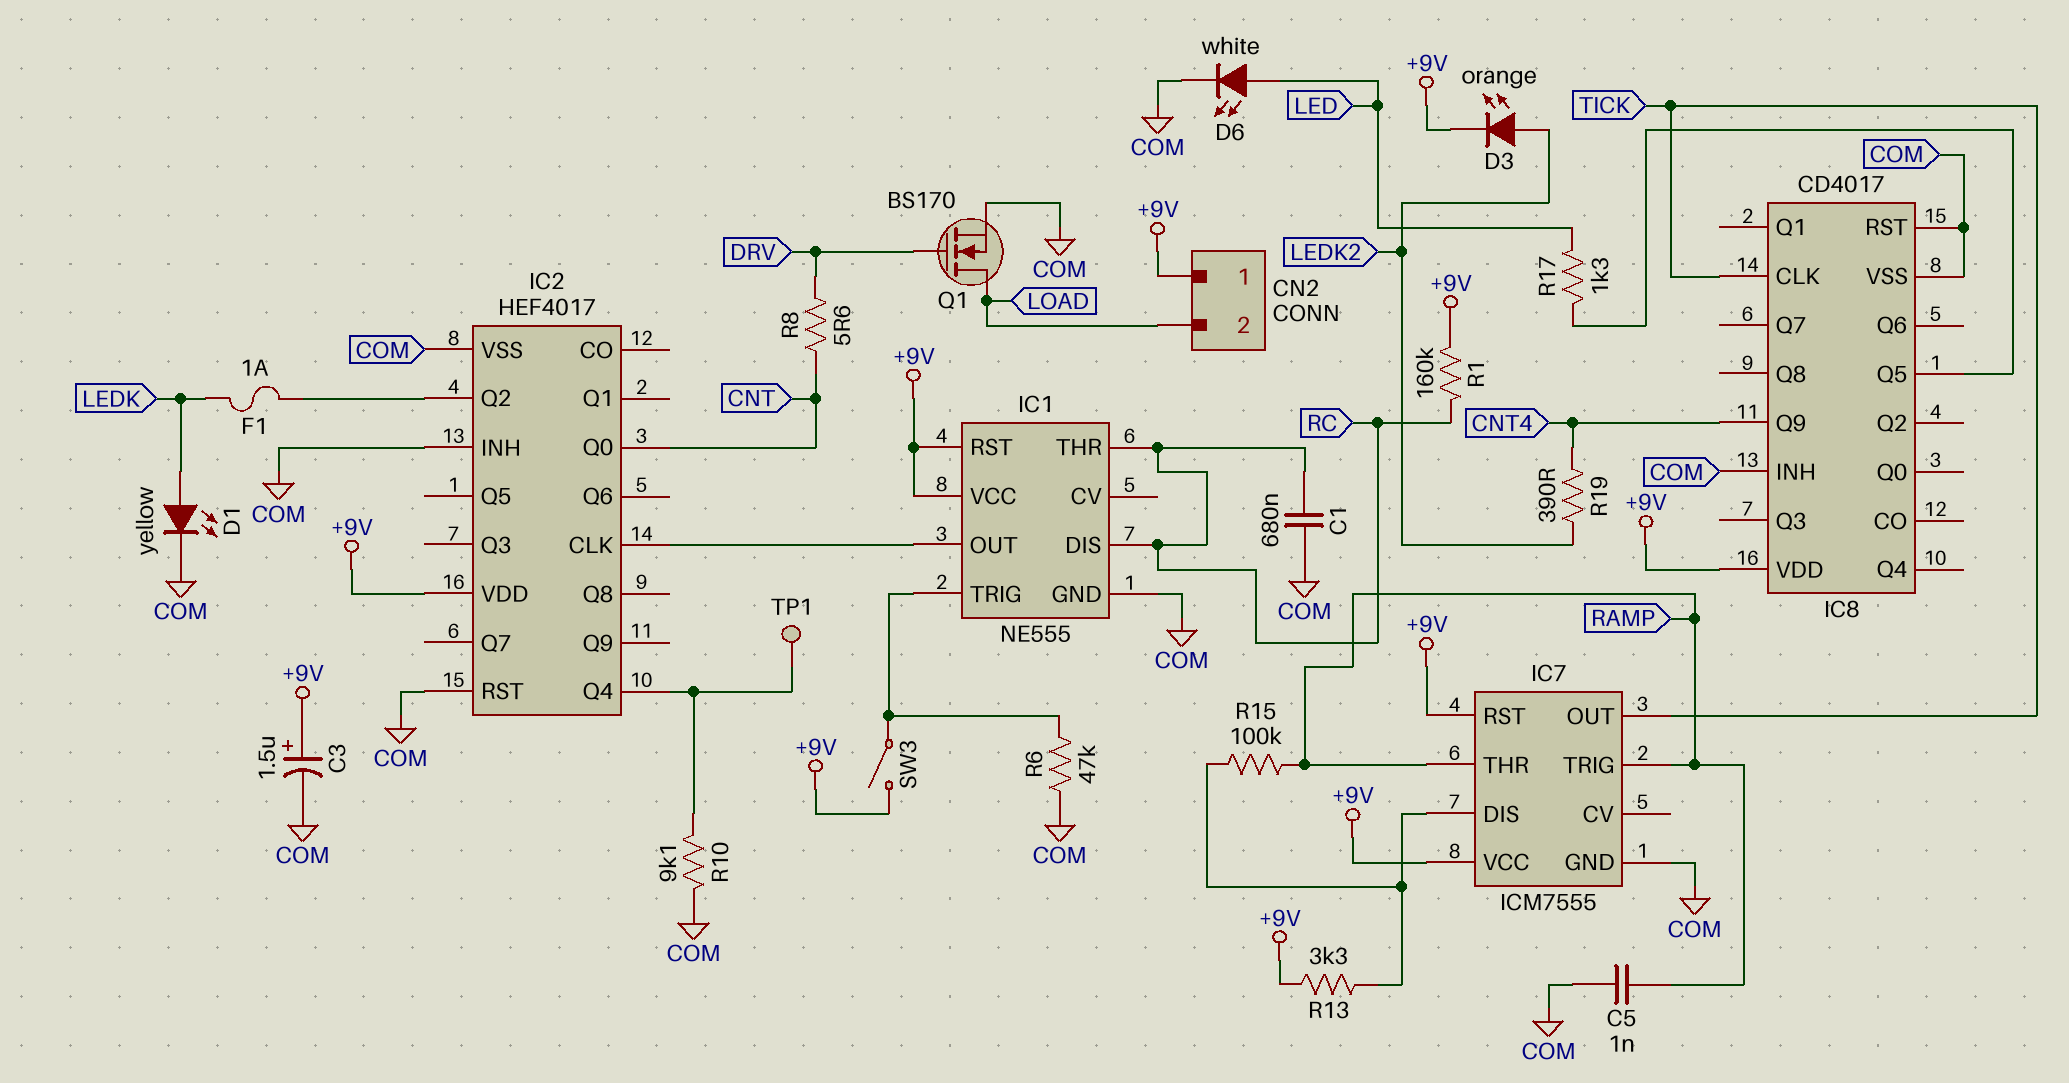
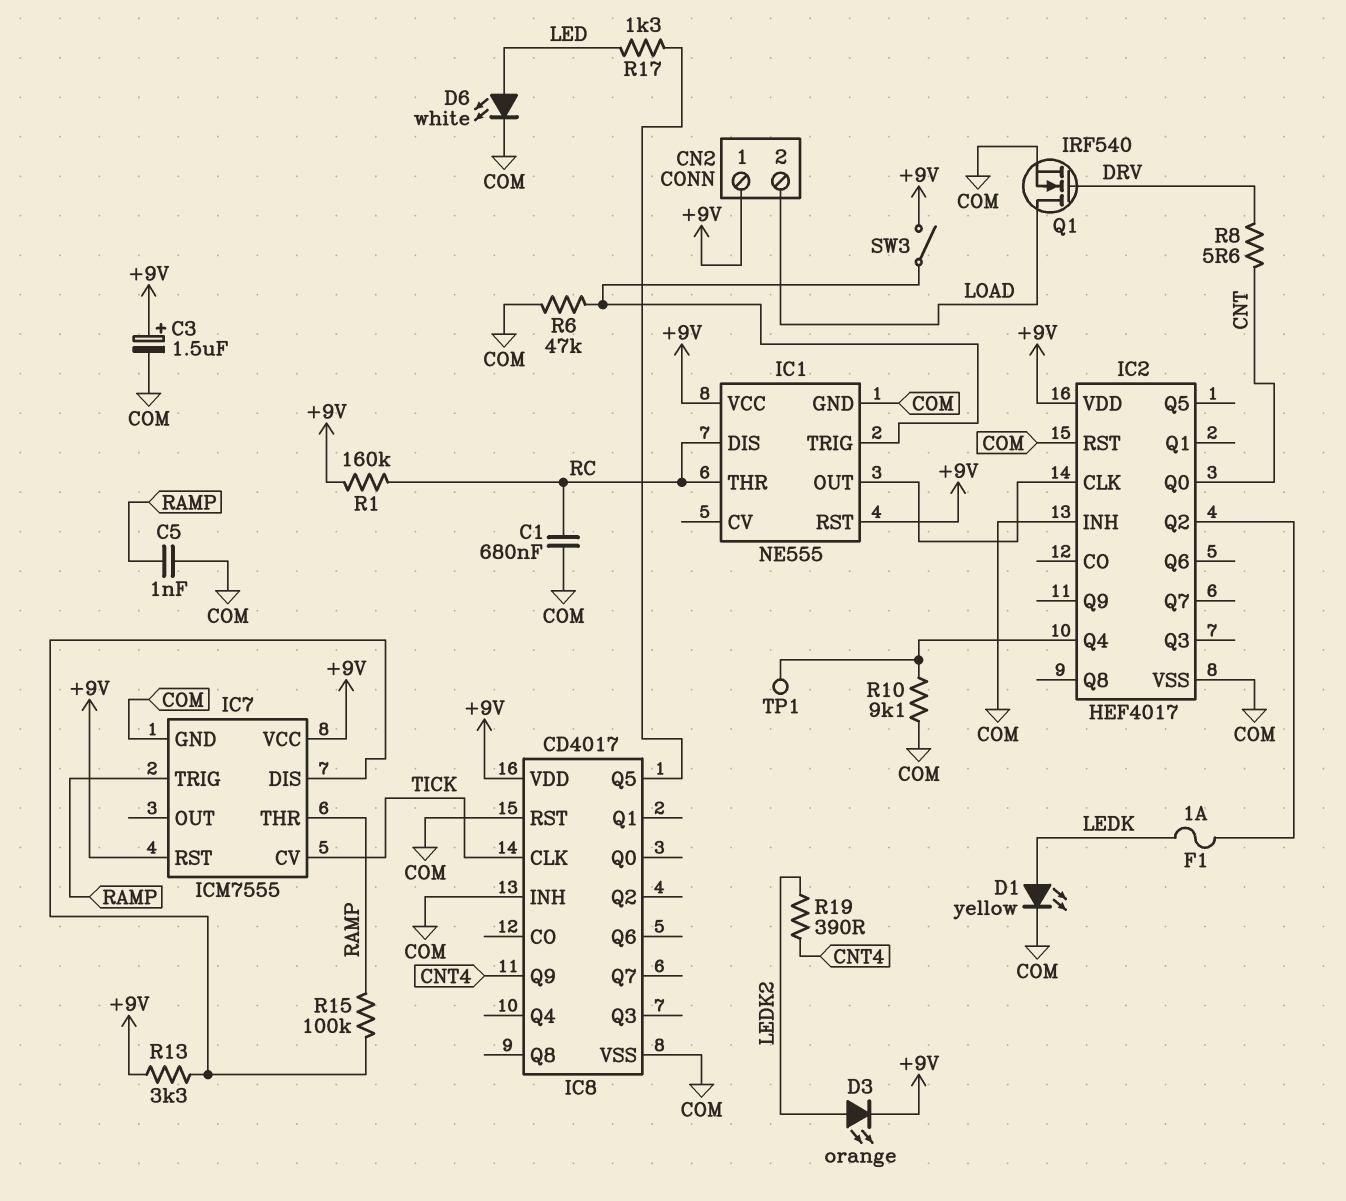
IC7 pin CV: none -> TICK
IC7 pin OUT: TICK -> none
Q1: NMOS BS170 (G DRV, D LOAD, S COM) -> NMOS IRF540 (G DRV, D LOAD, S COM)

